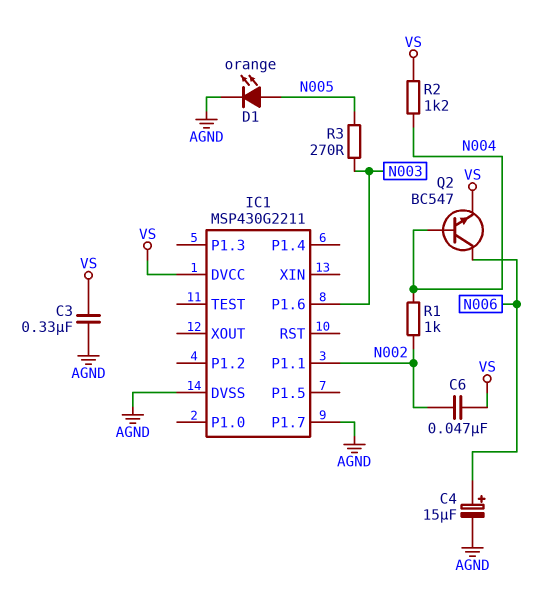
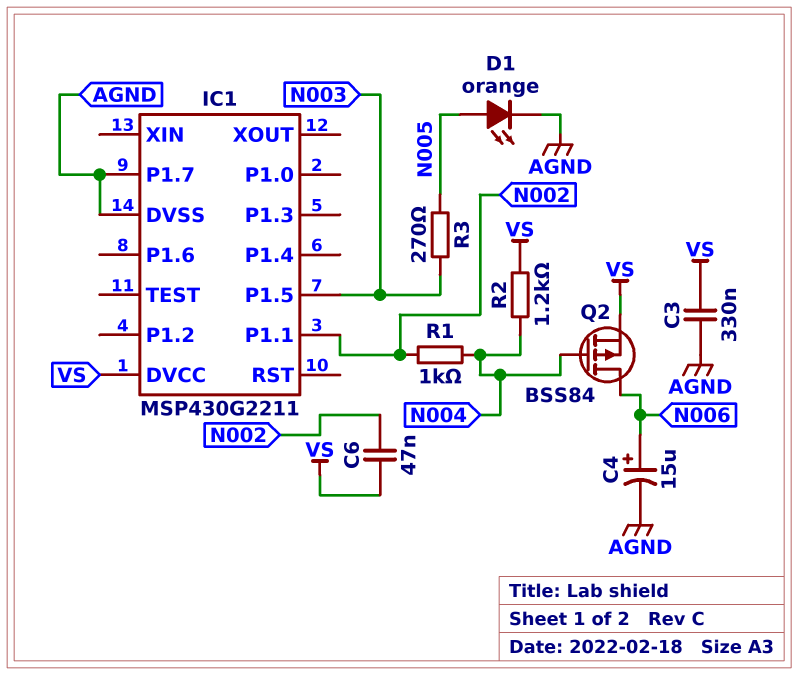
IC1 pin P1.5: none -> N003
IC1 pin P1.6: N003 -> none
Q2: NPN BC547 (B N004, C N006, E VS) -> PMOS BSS84 (G N004, D N006, S VS)

